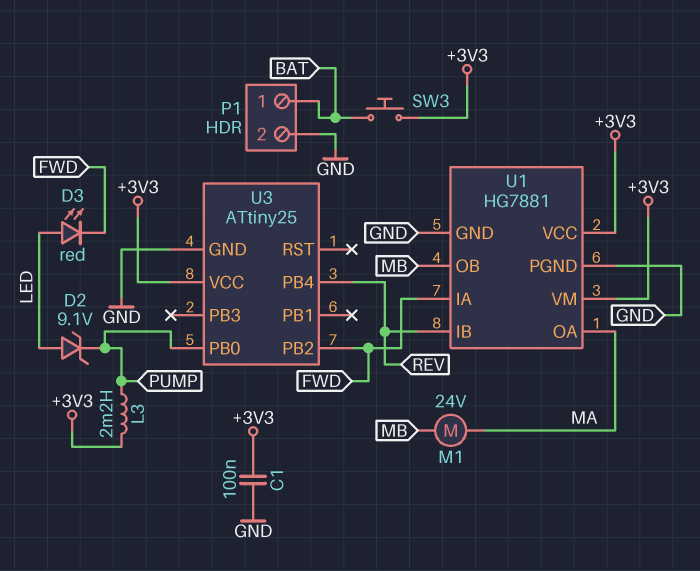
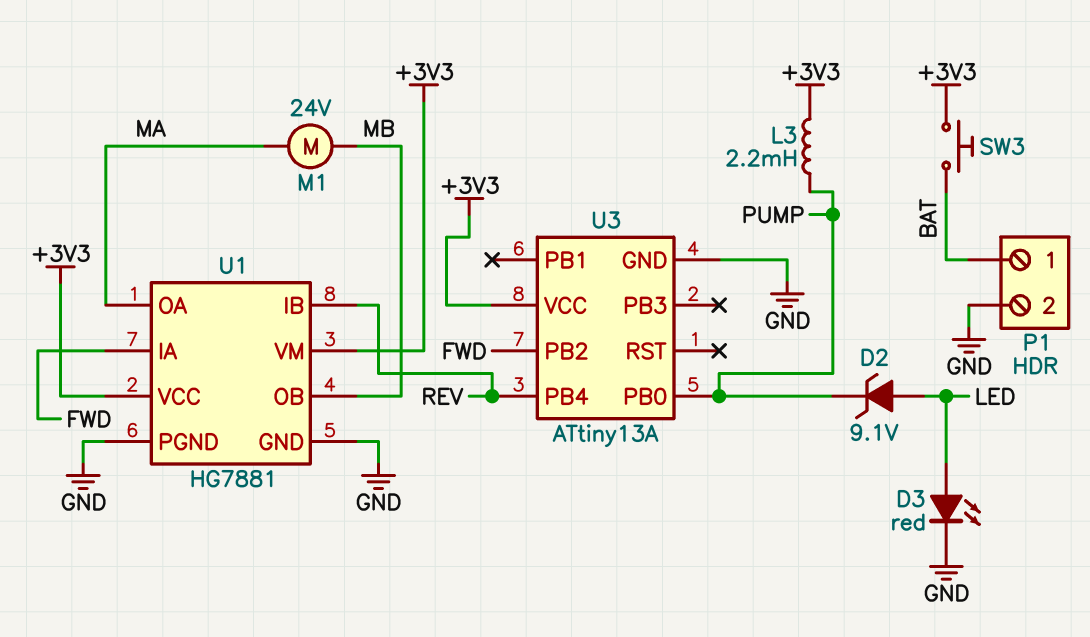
C1: 100nF (+3V3, GND) -> none
D3: LED red (A LED, K FWD) -> LED red (A LED, K GND)
U3: ATtiny25 -> ATtiny13A

